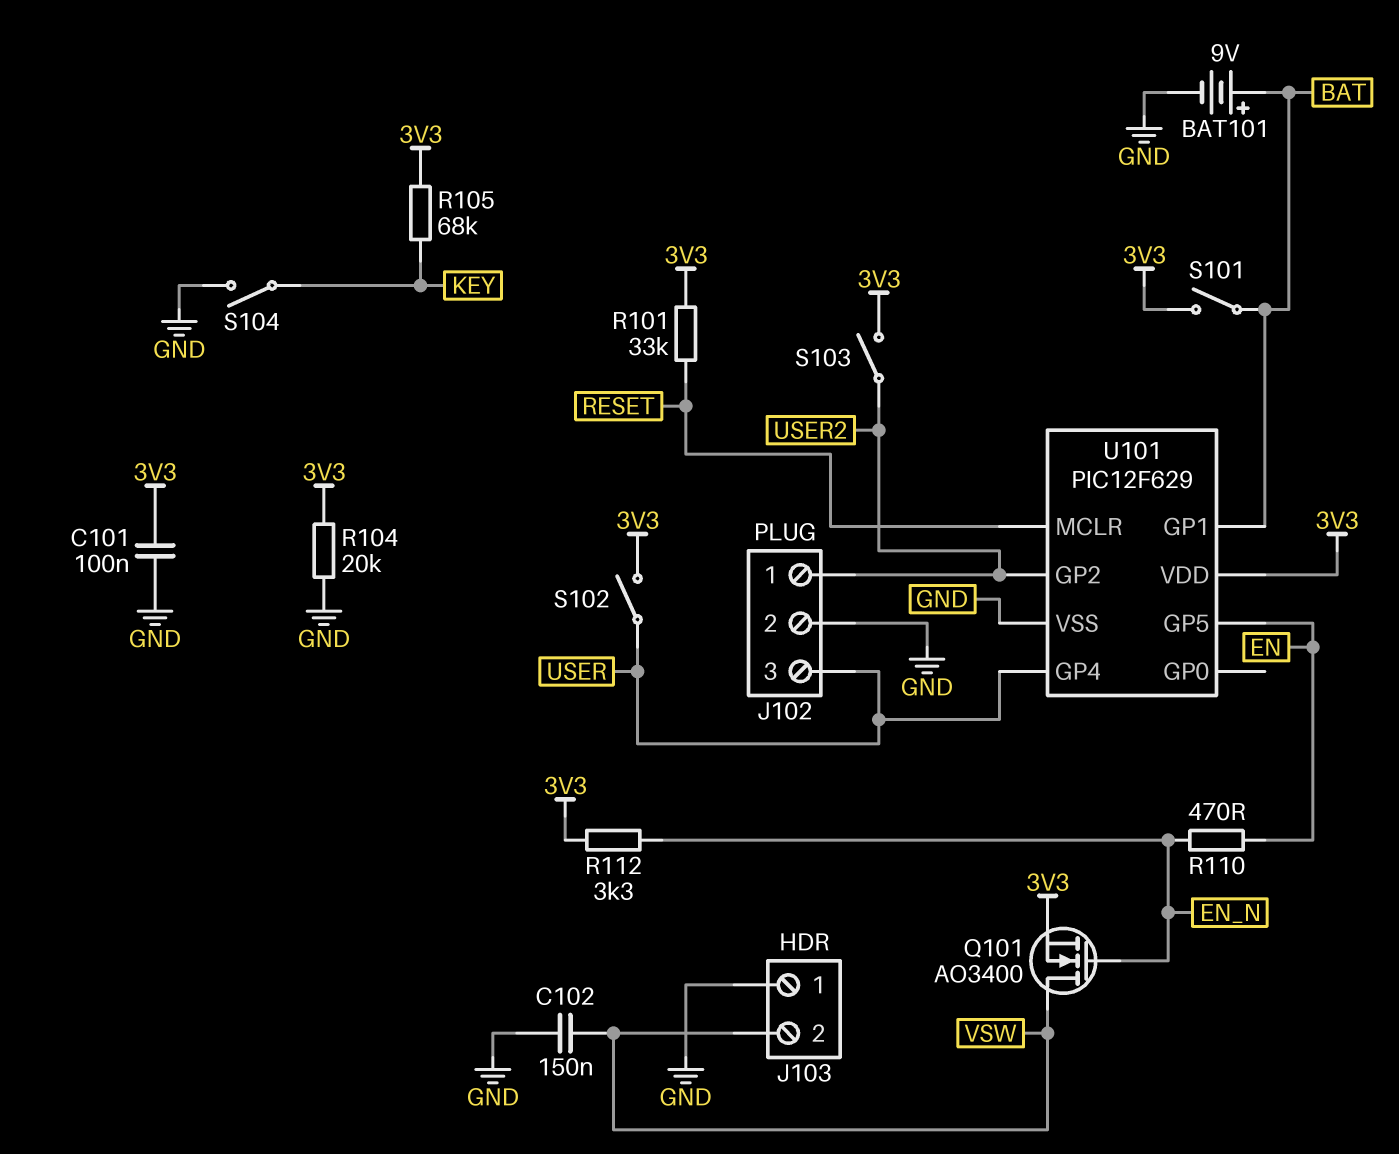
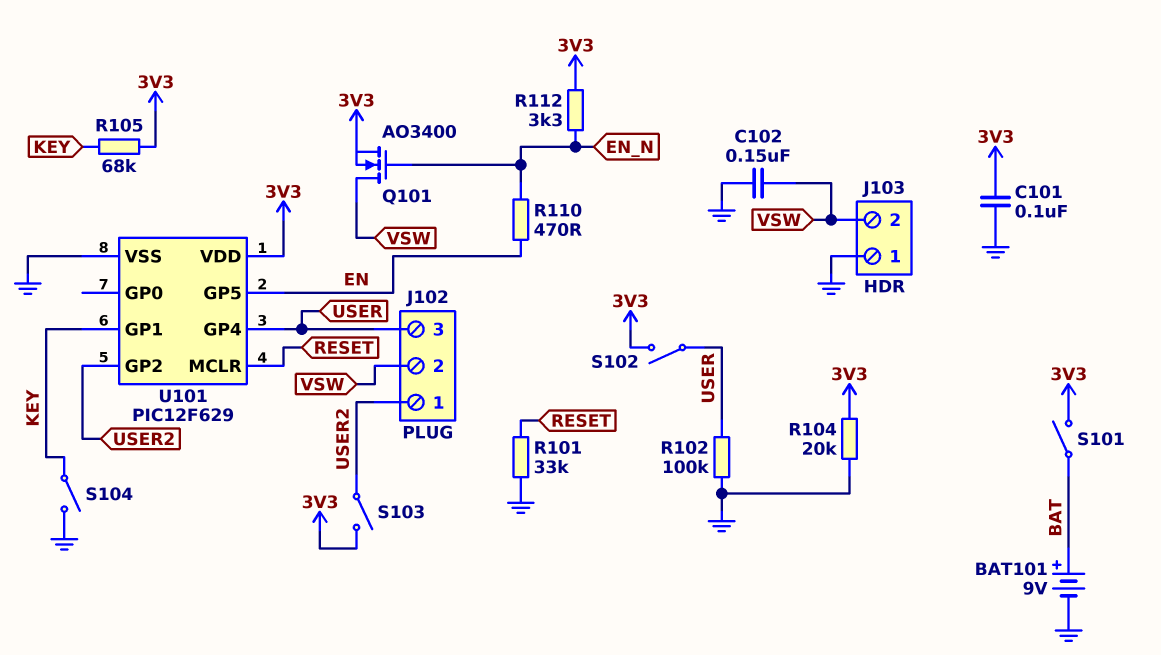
J102 pin 2: GND -> VSW
R101: 33k (3V3, RESET) -> 33k (GND, RESET)
R102: none -> 100k (GND, USER)
U101 pin GP1: BAT -> KEY

